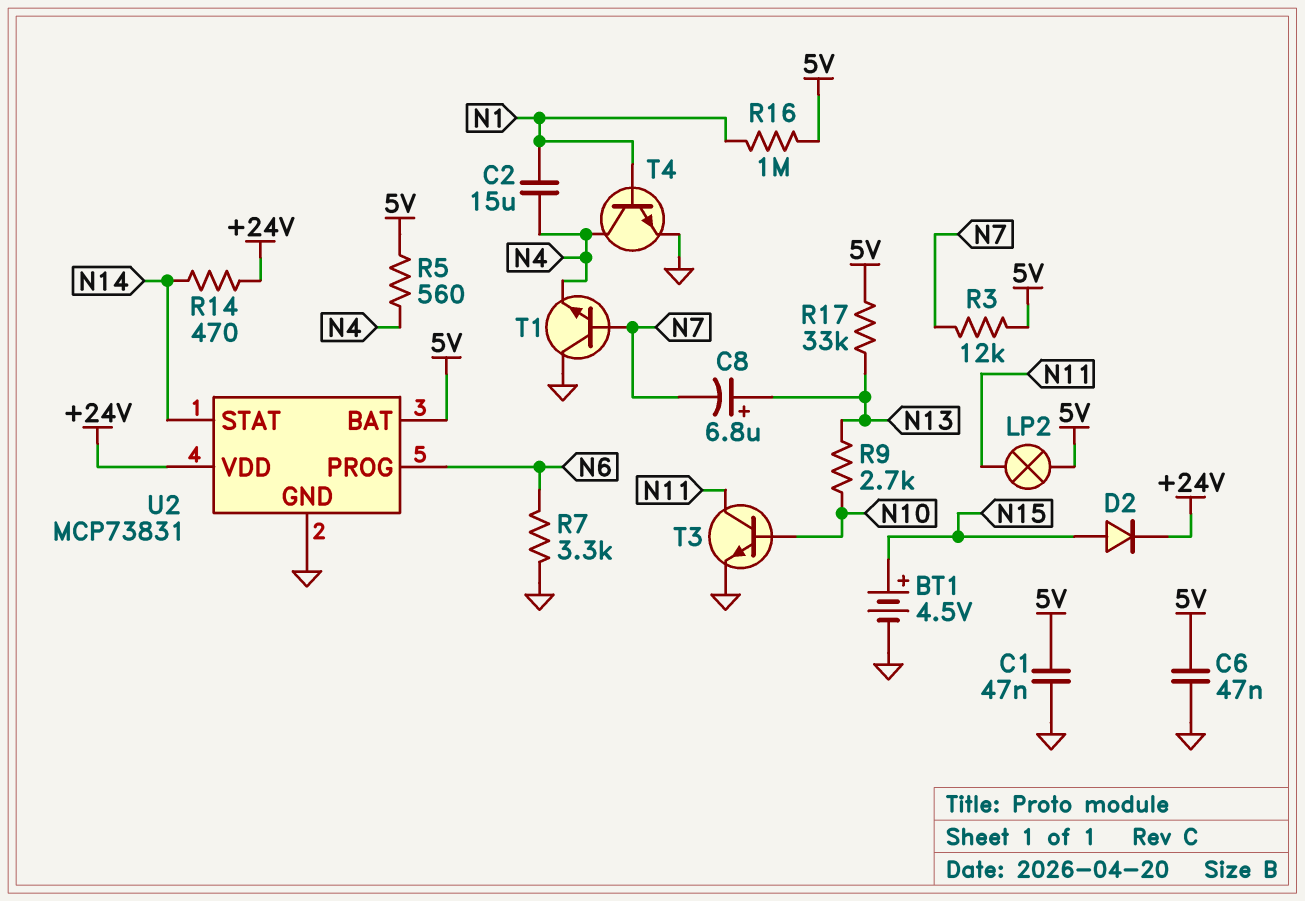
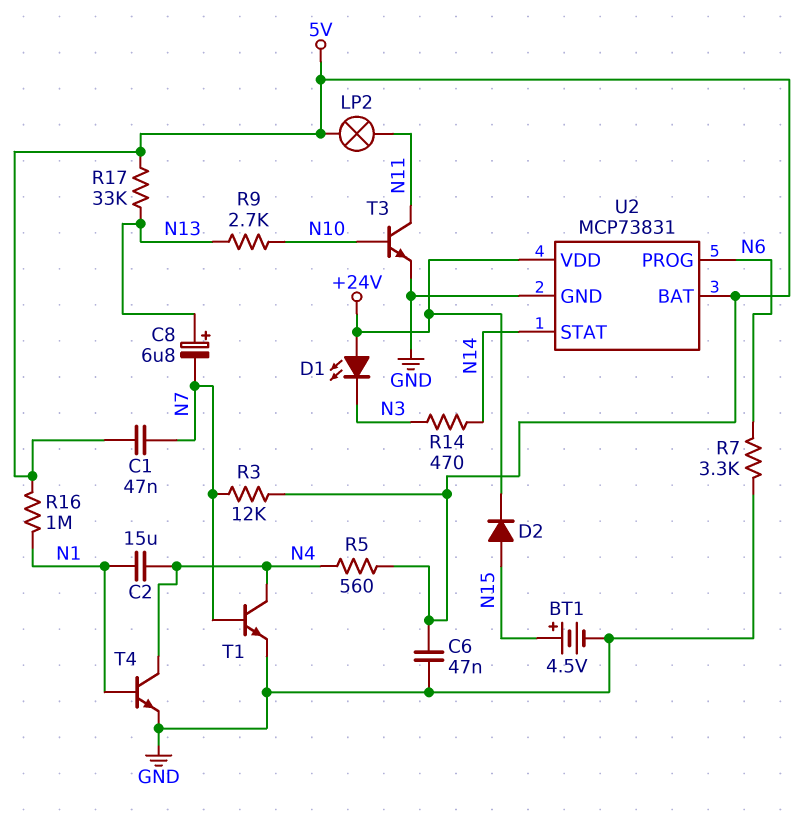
C1: 47nF (5V, GND) -> 47nF (5V, N7)
D1: none -> LED (A +24V, K N3)
R14: 470 (+24V, N14) -> 470 (N3, N14)
T1: NPN (B N7, C GND, E N4) -> NPN (B N7, C N4, E GND)

